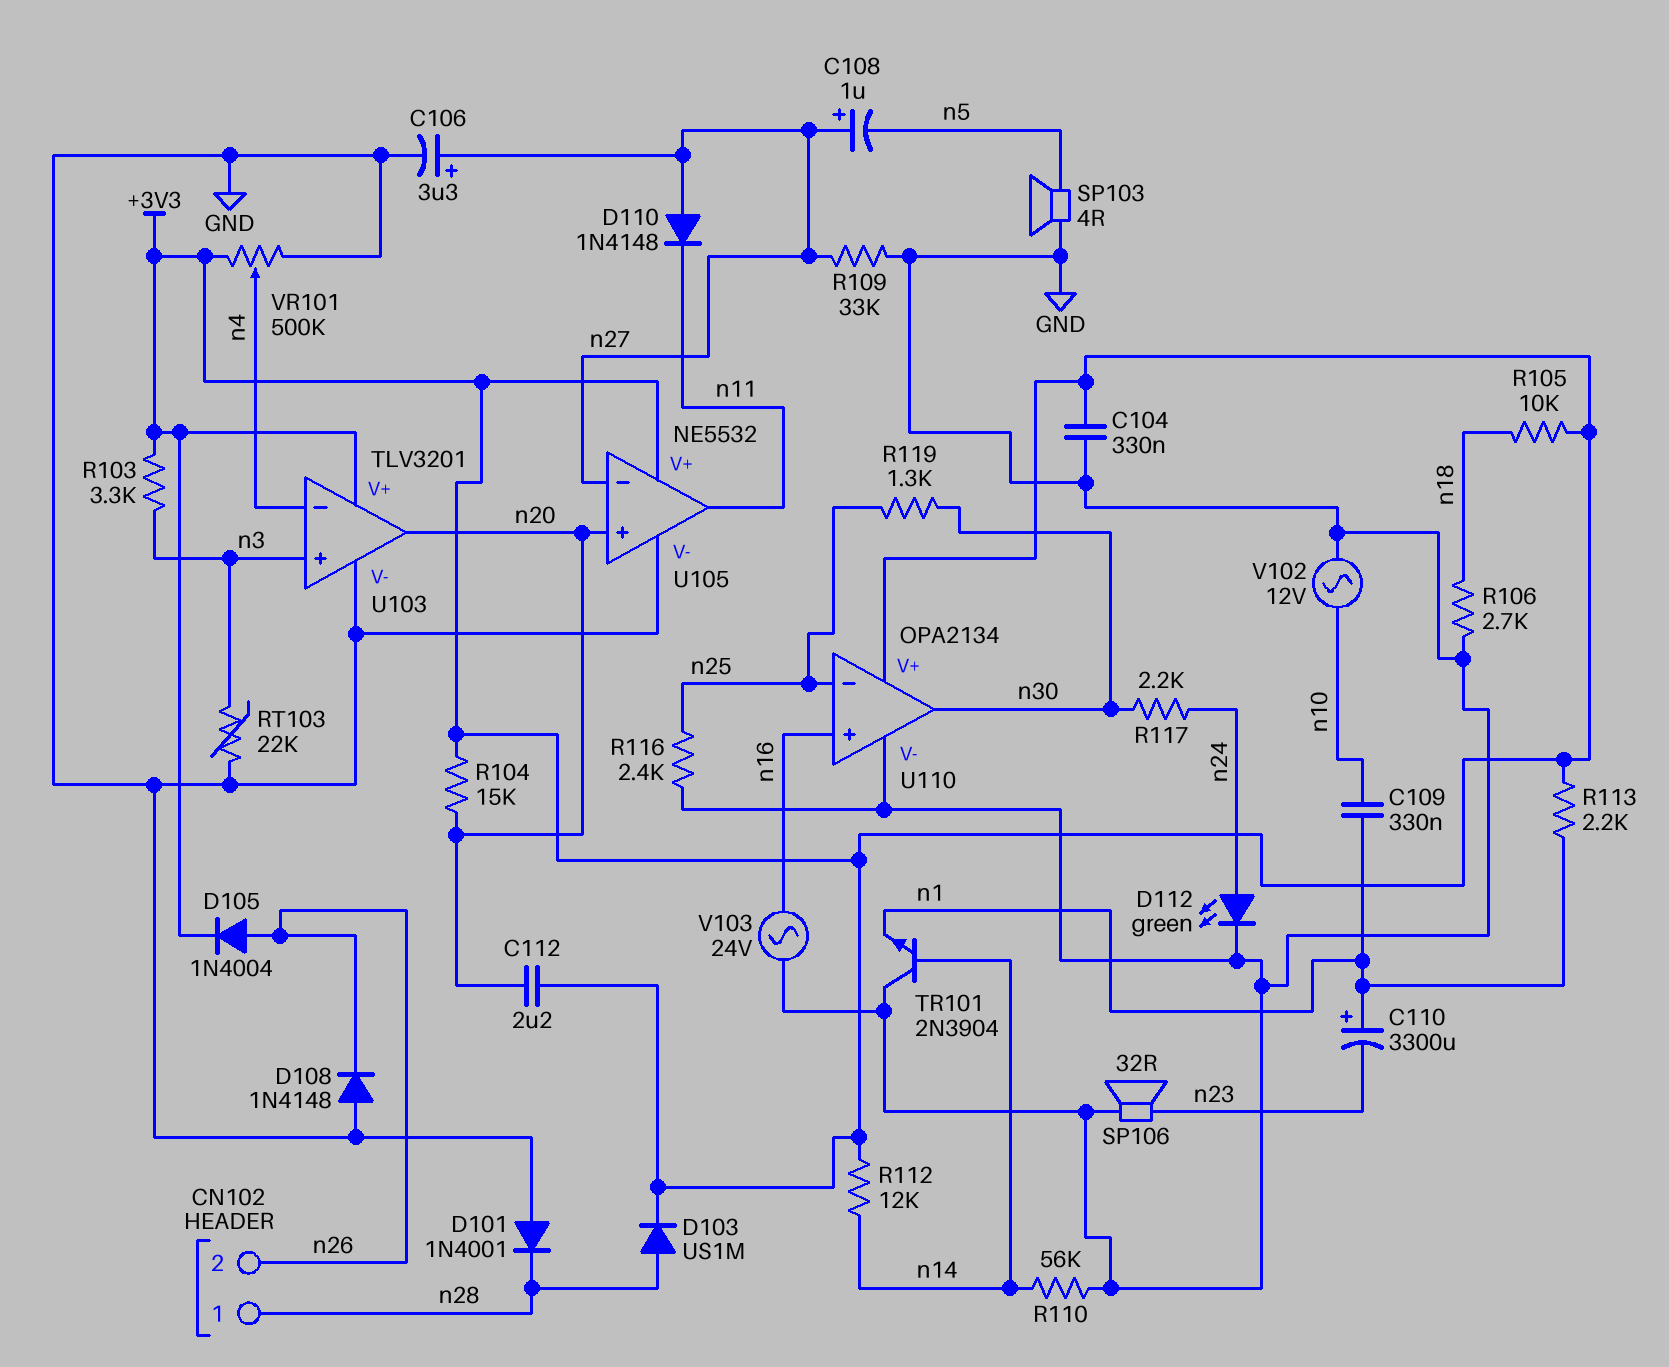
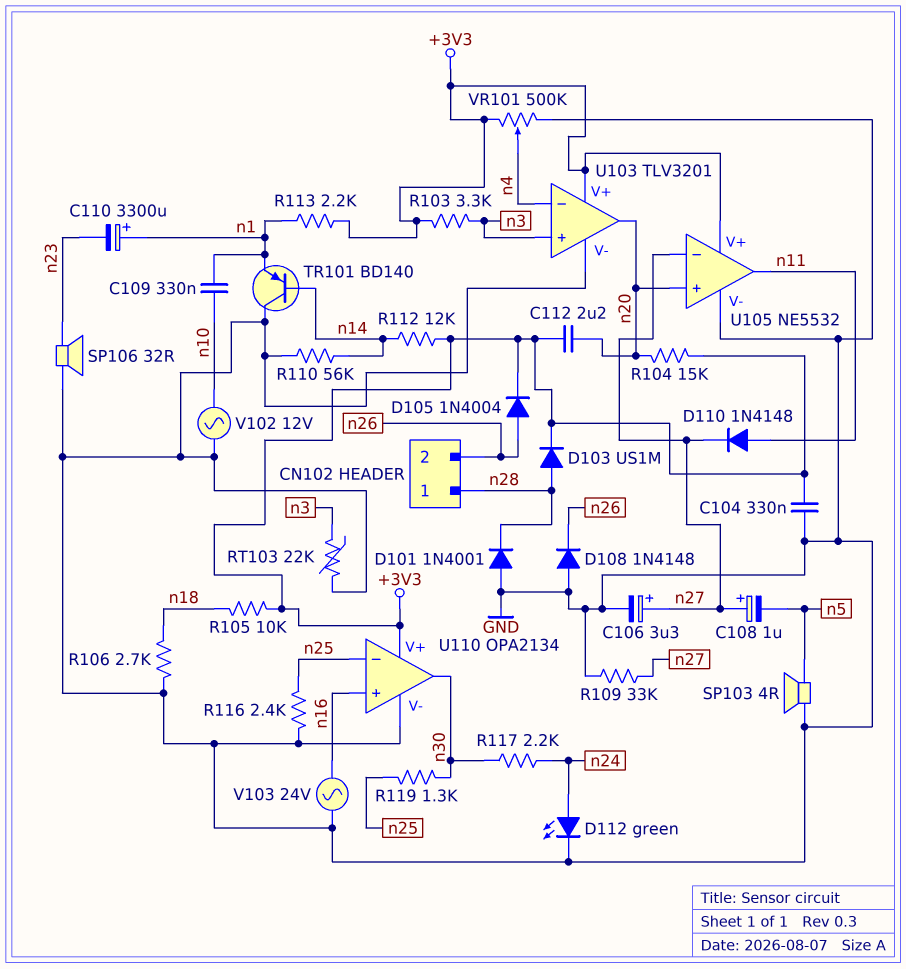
D110: diode 1N4148 (A n27, K n11) -> diode 1N4148 (A n11, K n27)
TR101: NPN 2N3904 (B n14, C GND, E n1) -> PNP BD140 (B n14, C GND, E n1)

